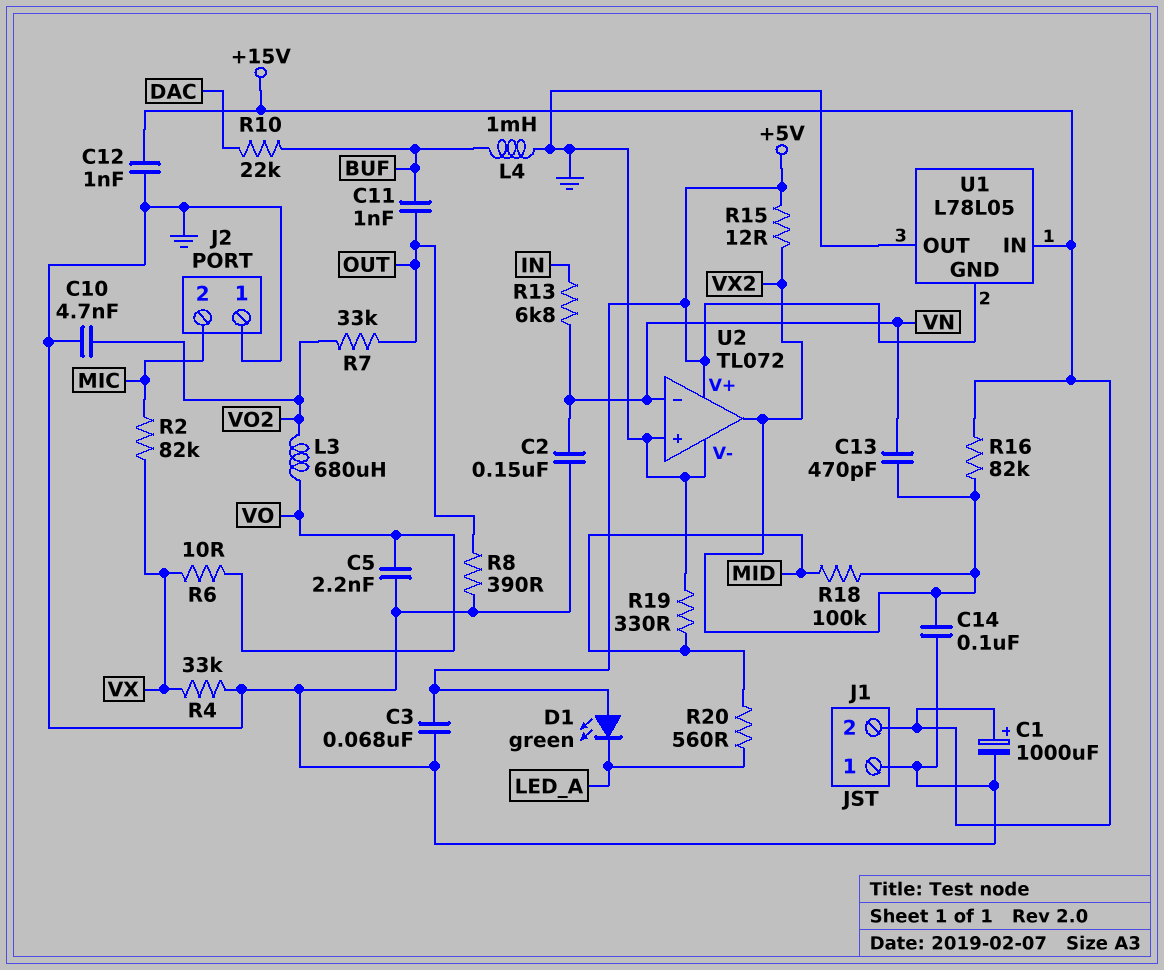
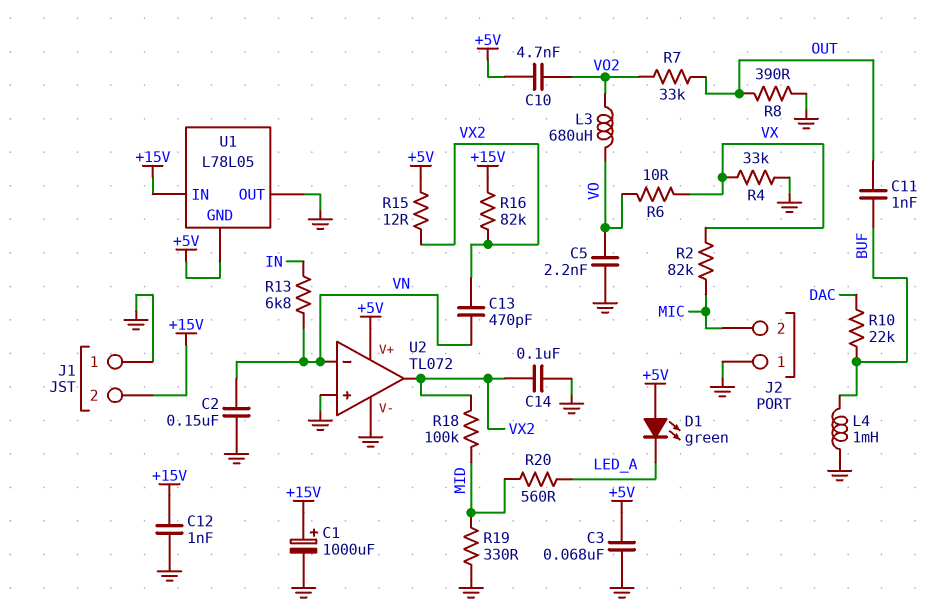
C10: 4.7nF (GND, VO2) -> 4.7nF (+5V, VO2)

